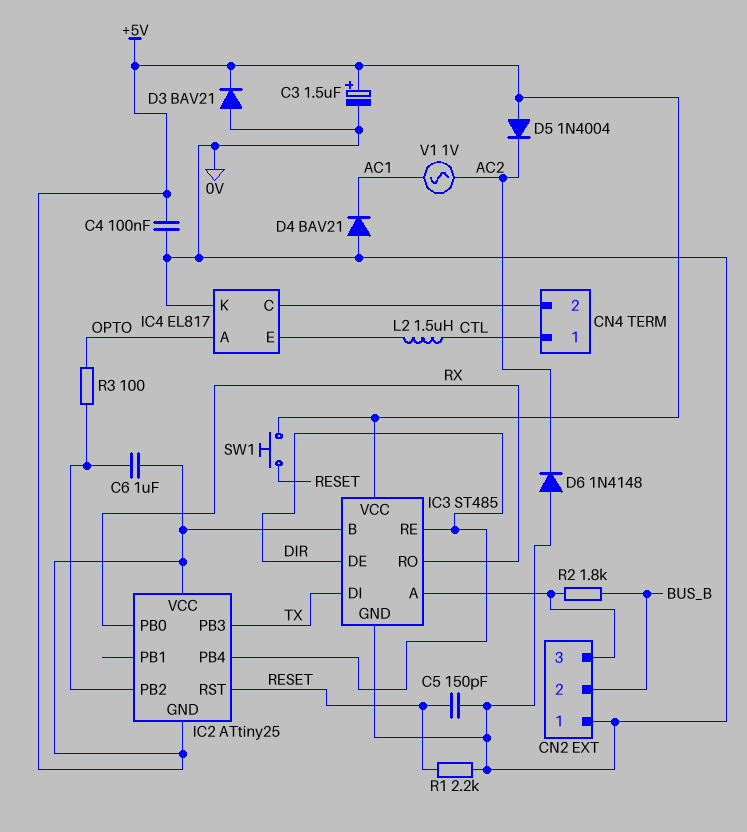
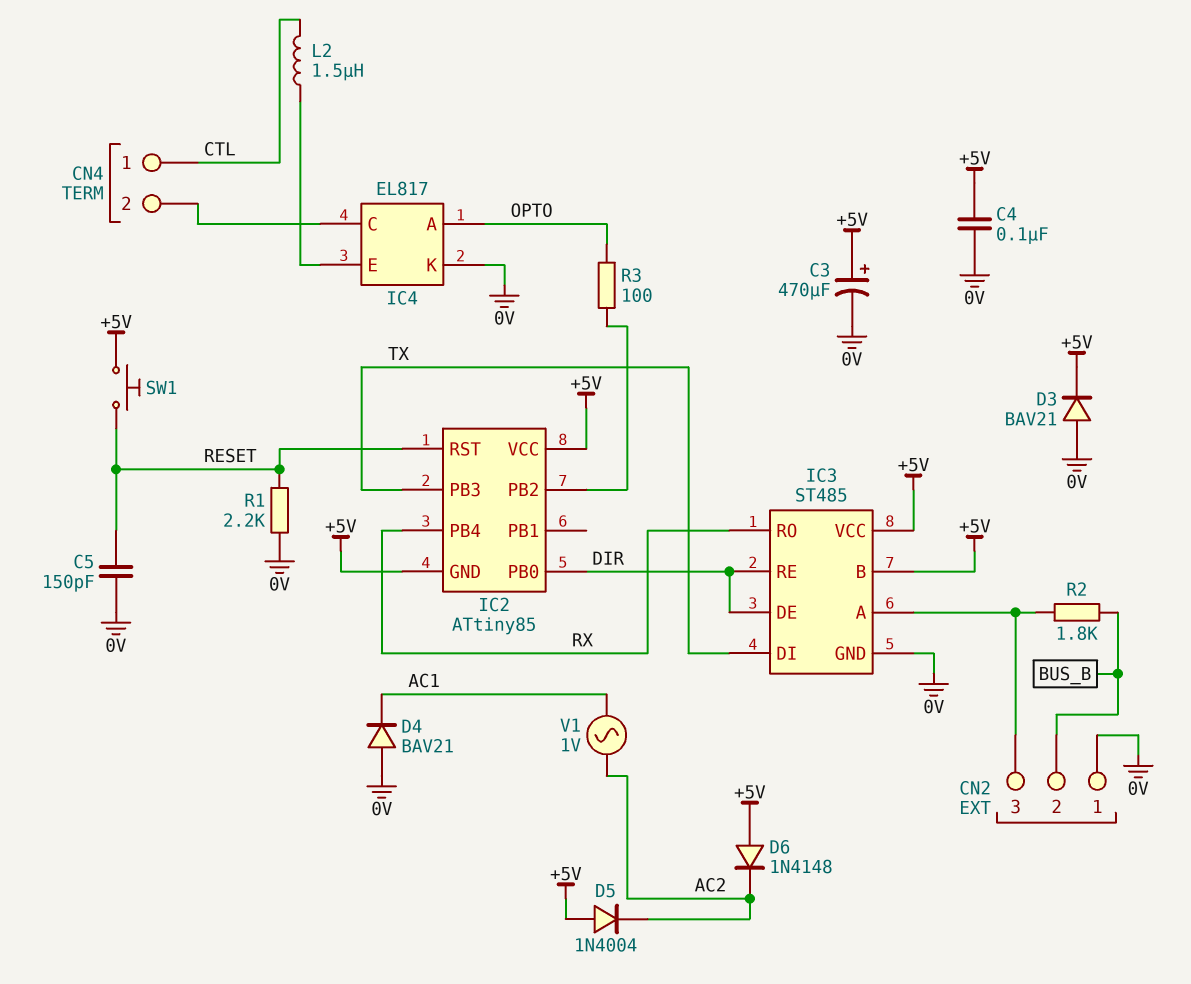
C3: 1.5uF (plus +5V, minus 0V) -> 470uF (plus +5V, minus 0V)
C6: 1uF (+5V, IC2/PB2) -> none
D6: diode 1N4148 (A 0V, K AC2) -> diode 1N4148 (A +5V, K AC2)
IC2: ATtiny25 -> ATtiny85
IC2 pin PB0: RX -> DIR
IC2 pin PB4: DIR -> RX

